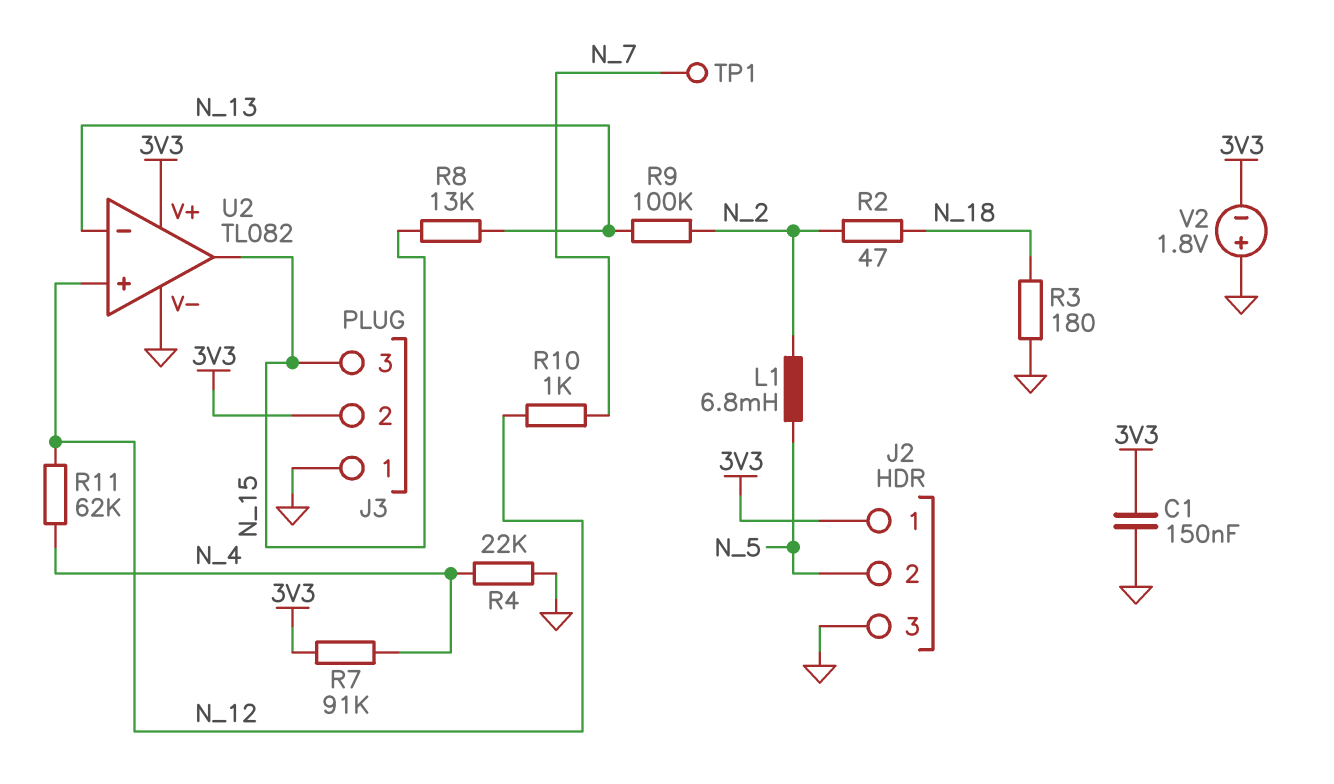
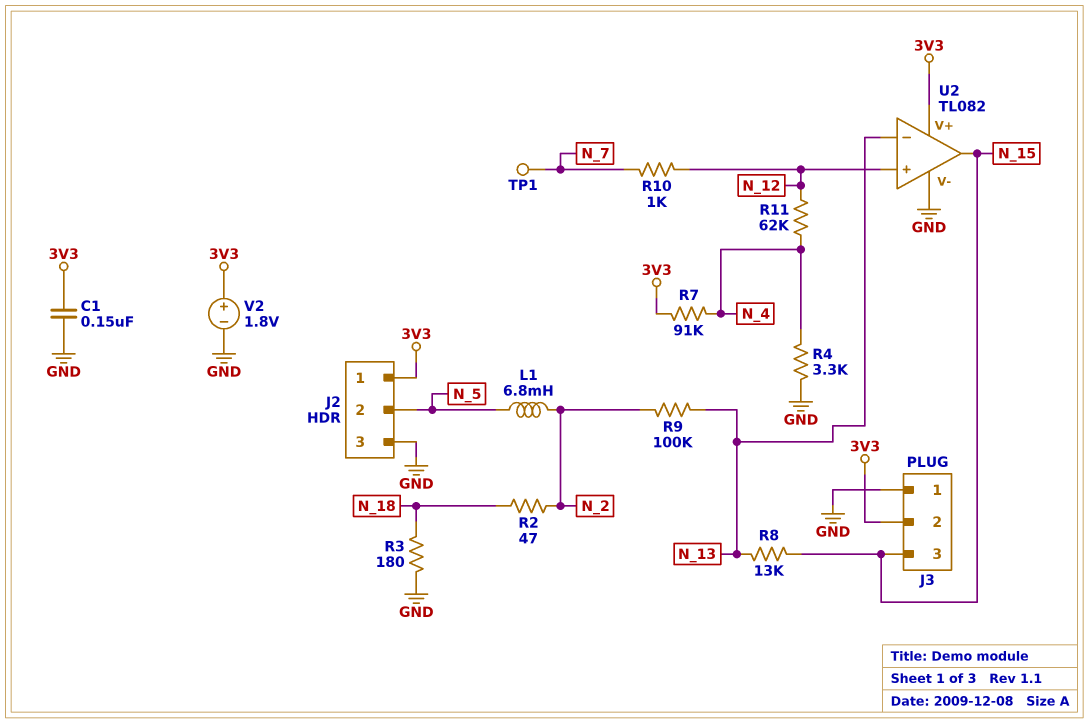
R4: 22k (GND, N_4) -> 3.3k (GND, N_4)
V2: 1.8V (plus GND, minus 3V3) -> 1.8V (plus 3V3, minus GND)

